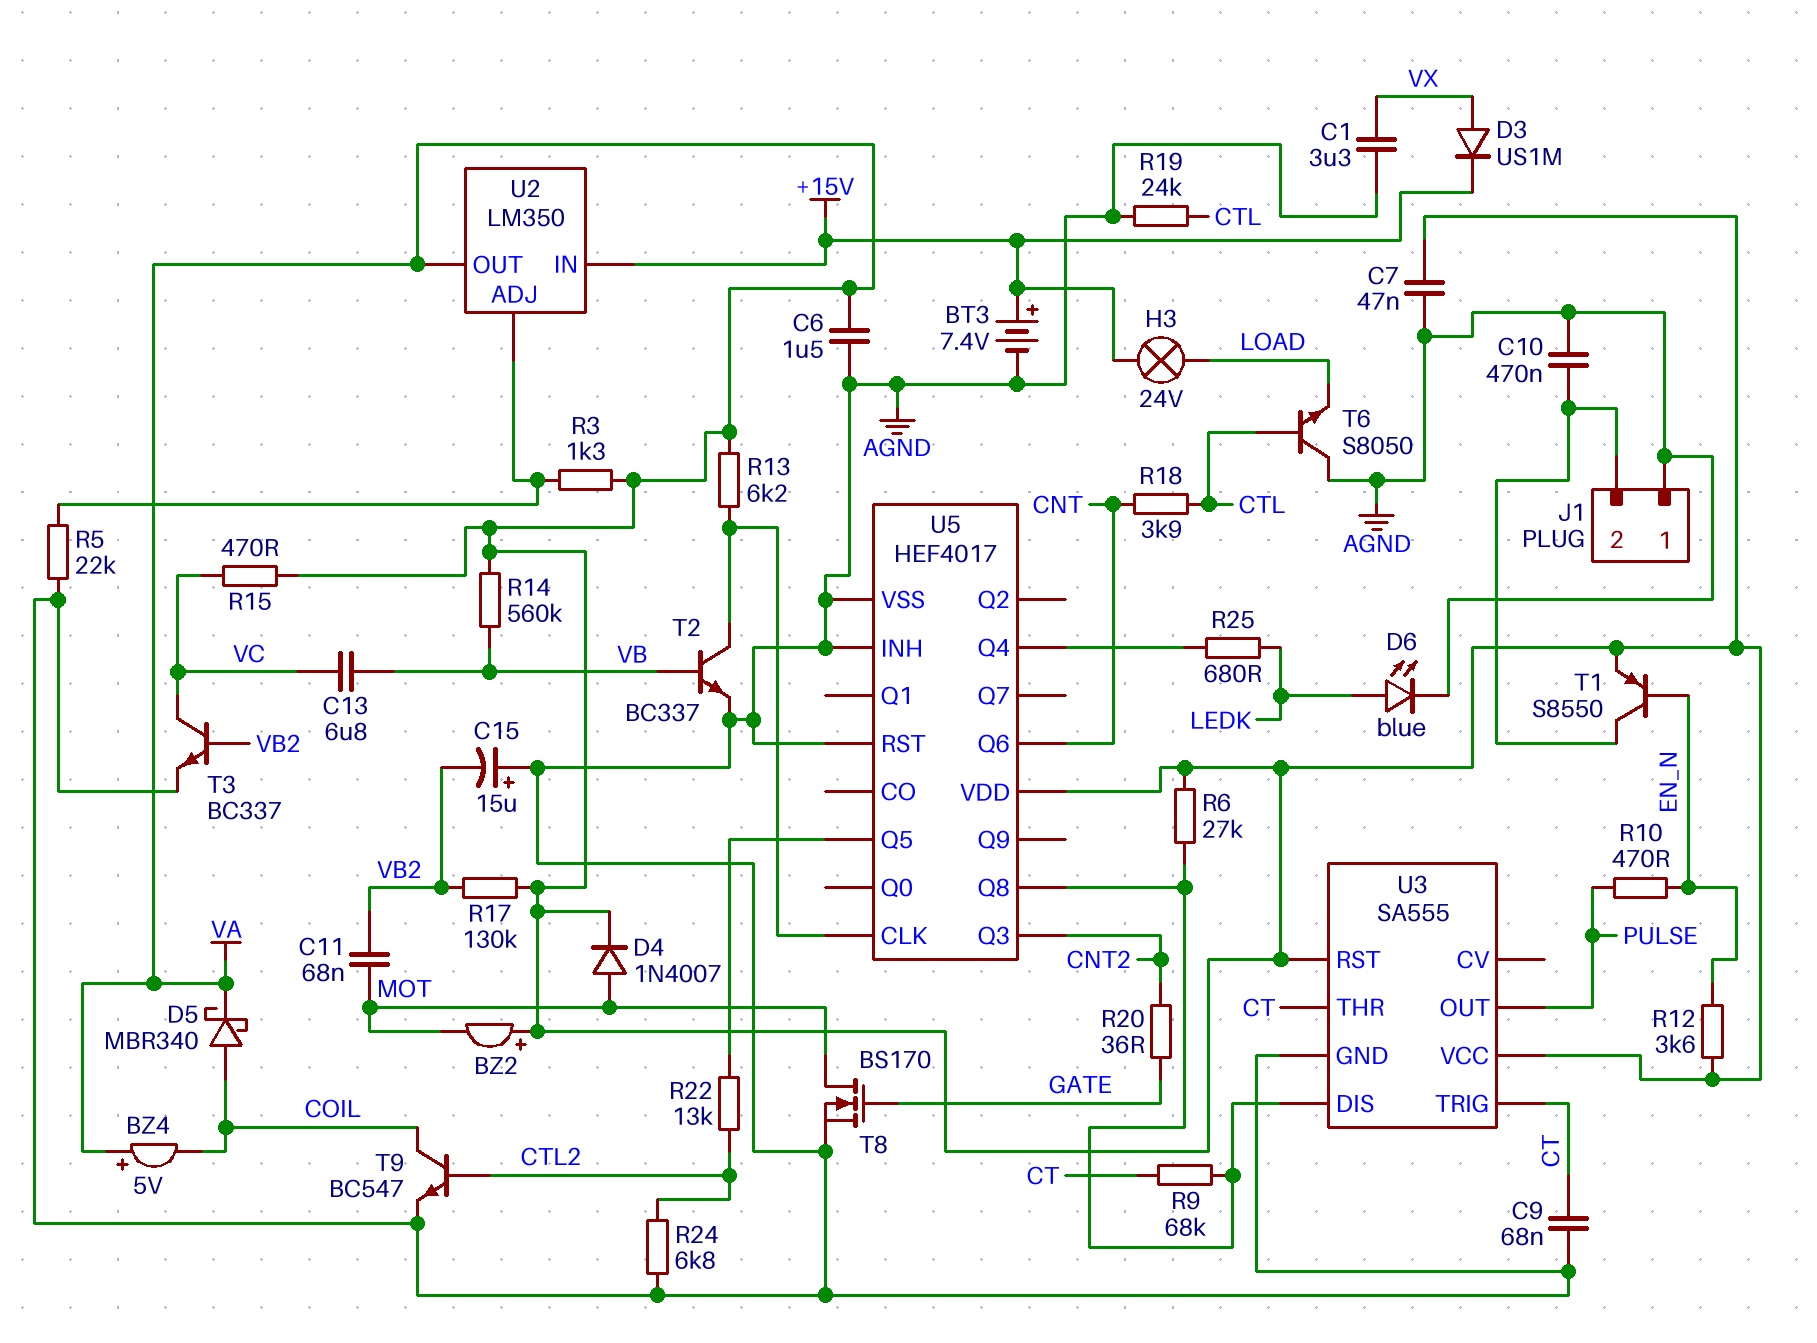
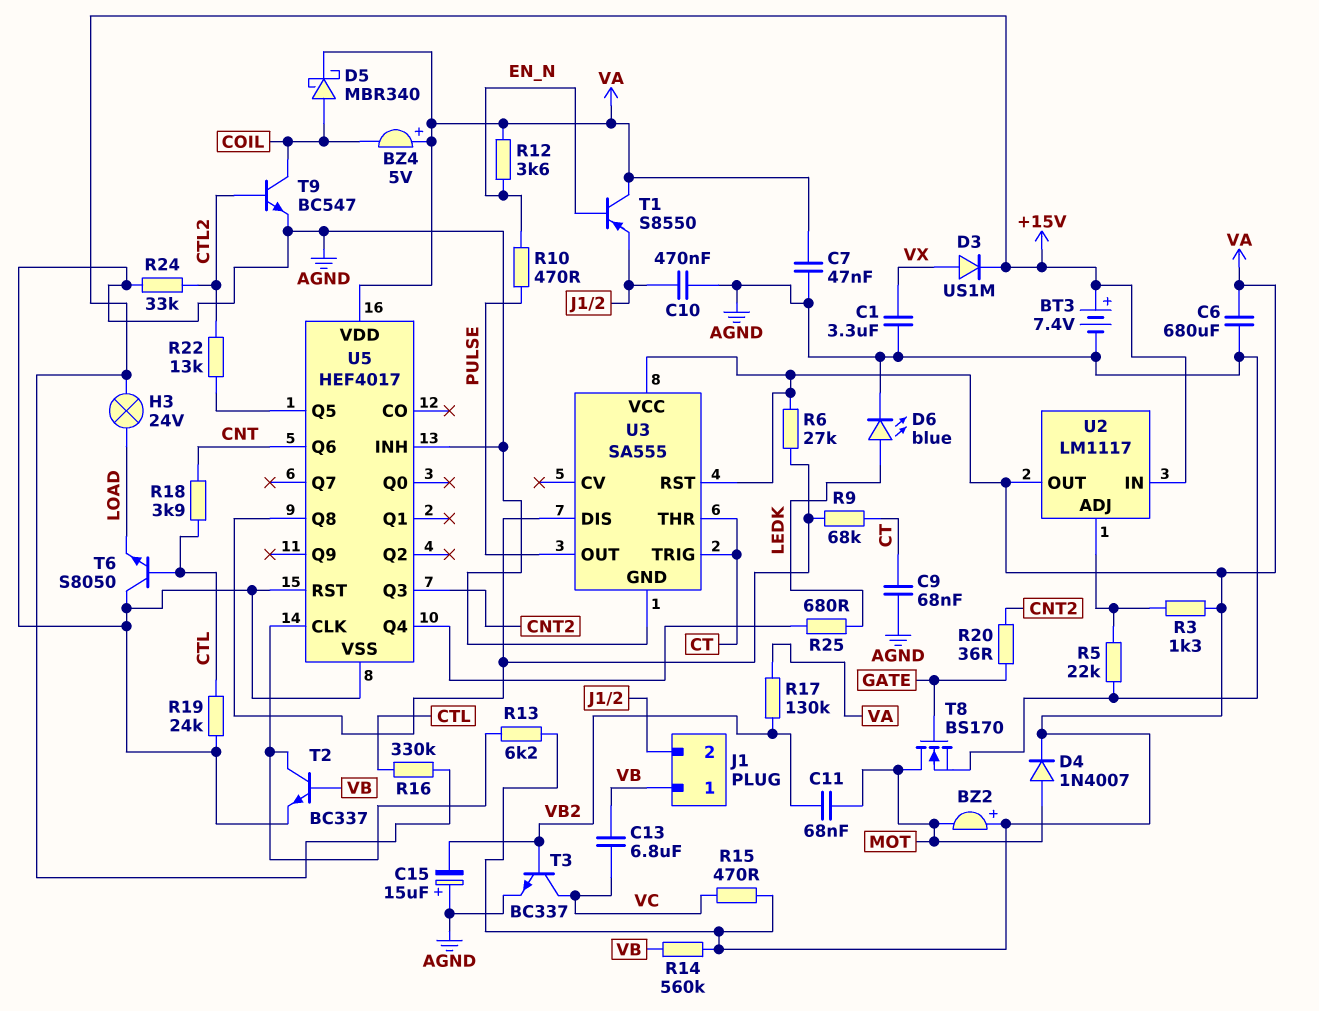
C6: 1.5uF (AGND, VA) -> 680uF (AGND, VA)
J1 pin 1: AGND -> VB
R16: none -> 330k (+15V, CTL)
R24: 6.8k (AGND, CTL2) -> 33k (AGND, CTL2)
T1: PNP S8550 (B EN_N, C J1/2, E VA) -> PNP S8550 (B EN_N, C VA, E J1/2)
U2: LM350 -> LM1117

